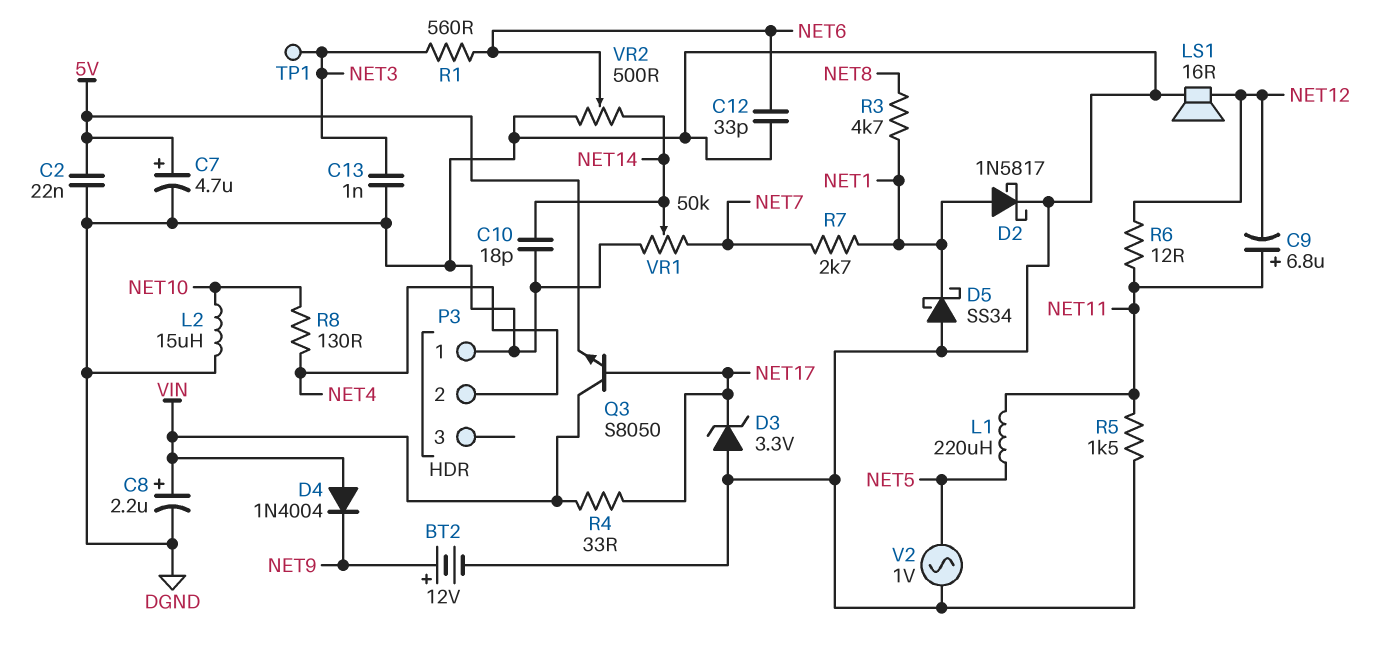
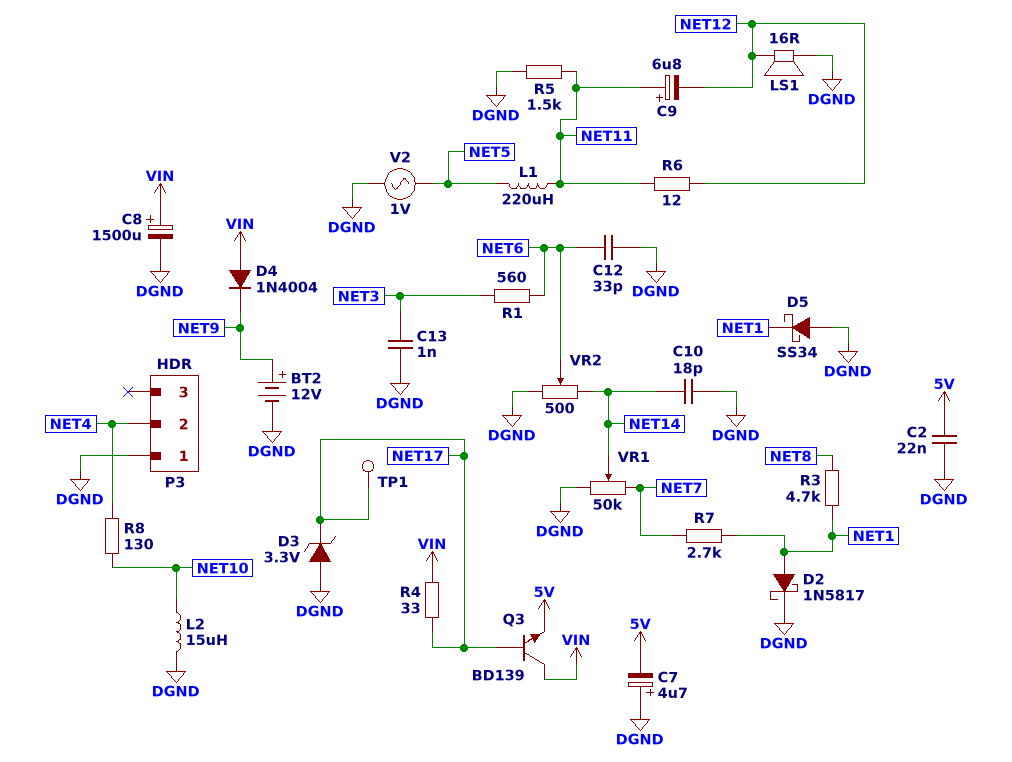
C7: 4.7uF (plus 5V, minus DGND) -> 4.7uF (plus DGND, minus 5V)
C8: 2.2uF (plus VIN, minus DGND) -> 1500uF (plus VIN, minus DGND)
Q3: NPN S8050 (B NET17, C VIN, E 5V) -> NPN BD139 (B NET17, C VIN, E 5V)
TP1: test point (NET3) -> test point (NET17)

